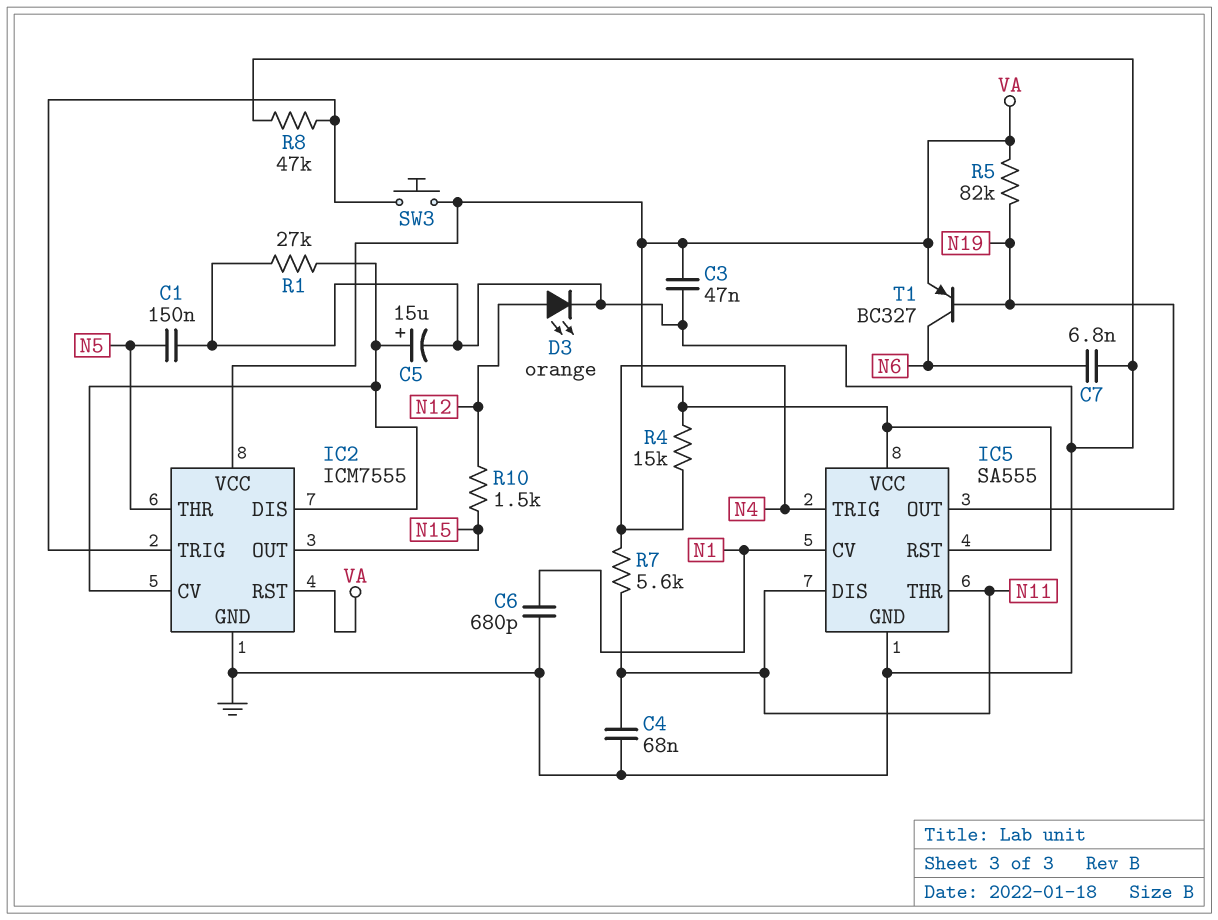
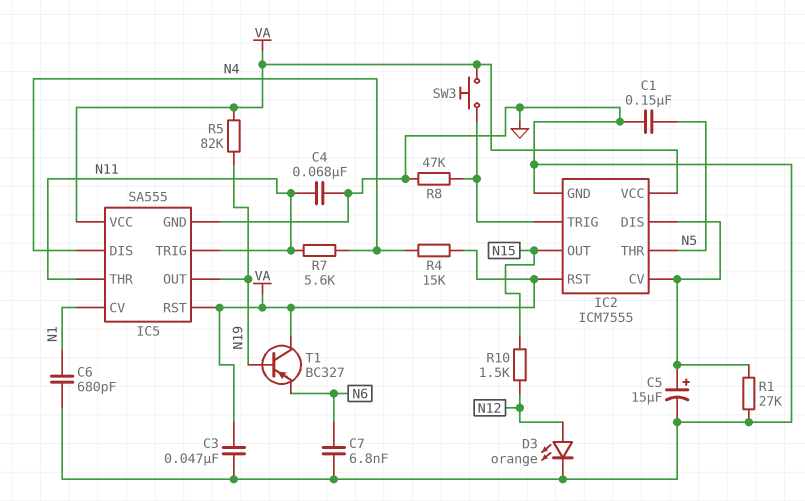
IC5 pin DIS: N11 -> N4
IC5 pin TRIG: N4 -> N11
T1: PNP BC327 (B N19, C N6, E VA) -> PNP BC327 (B N19, C VA, E N6)

